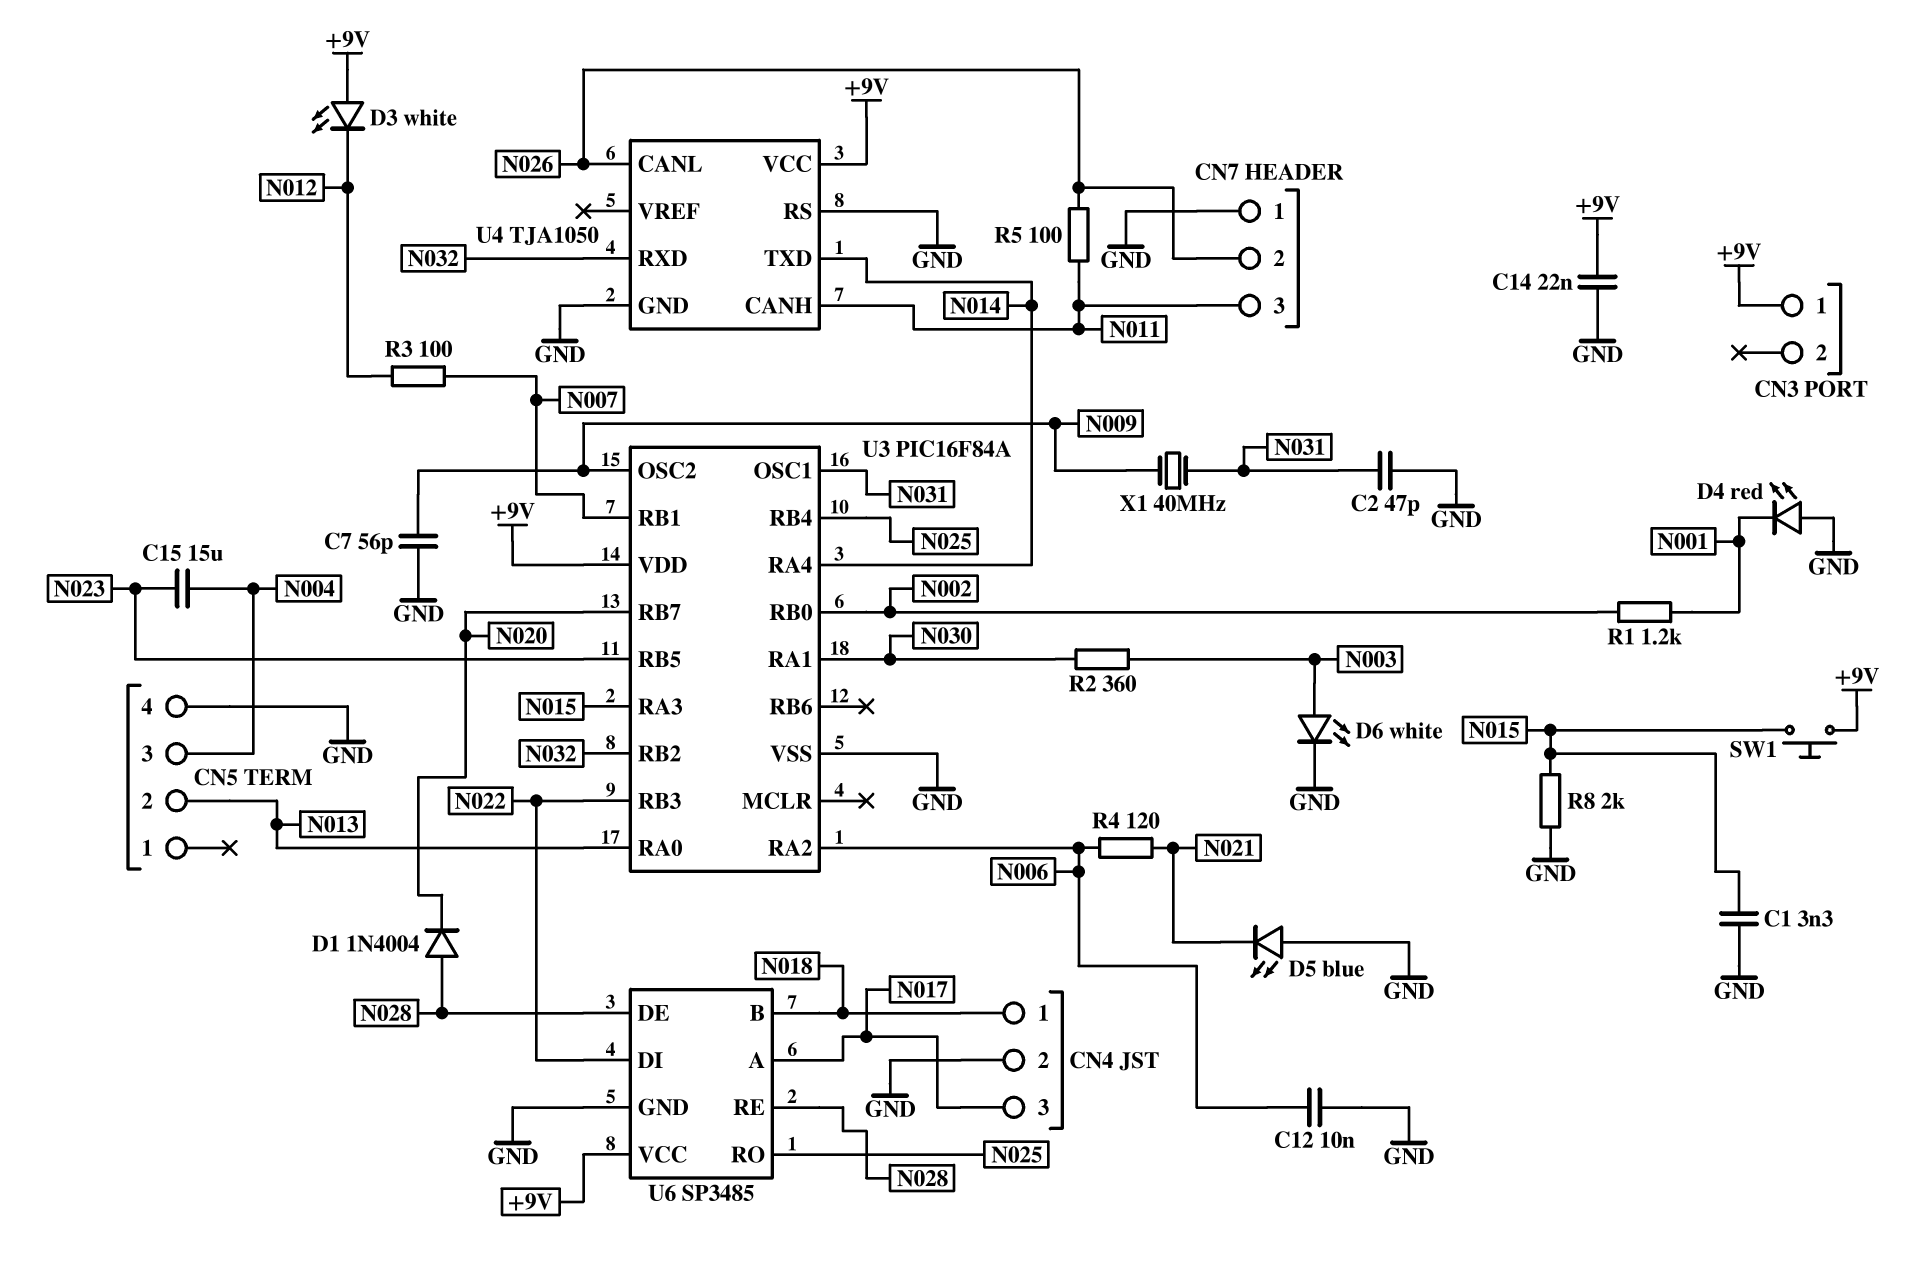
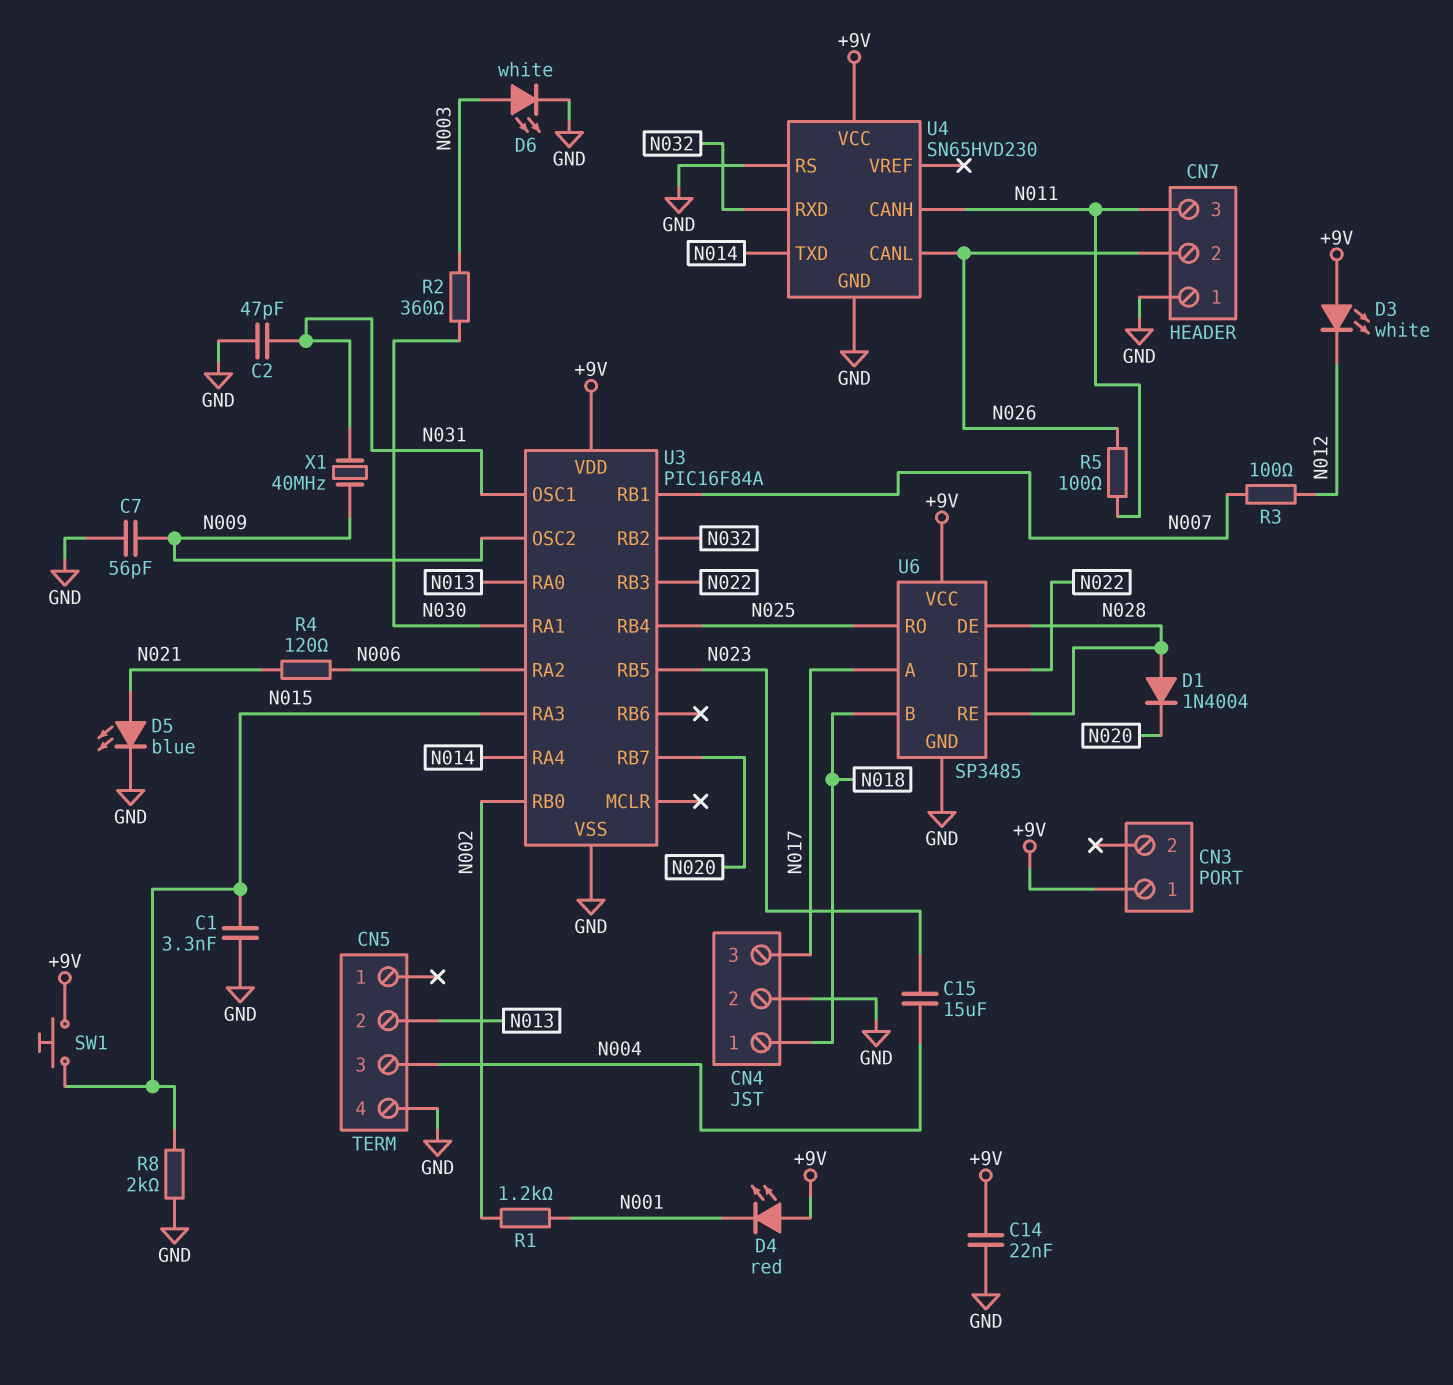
C12: 10nF (GND, N006) -> none
D4: LED red (A GND, K N001) -> LED red (A +9V, K N001)
D5: LED blue (A GND, K N021) -> LED blue (A N021, K GND)
U4: TJA1050 -> SN65HVD230

